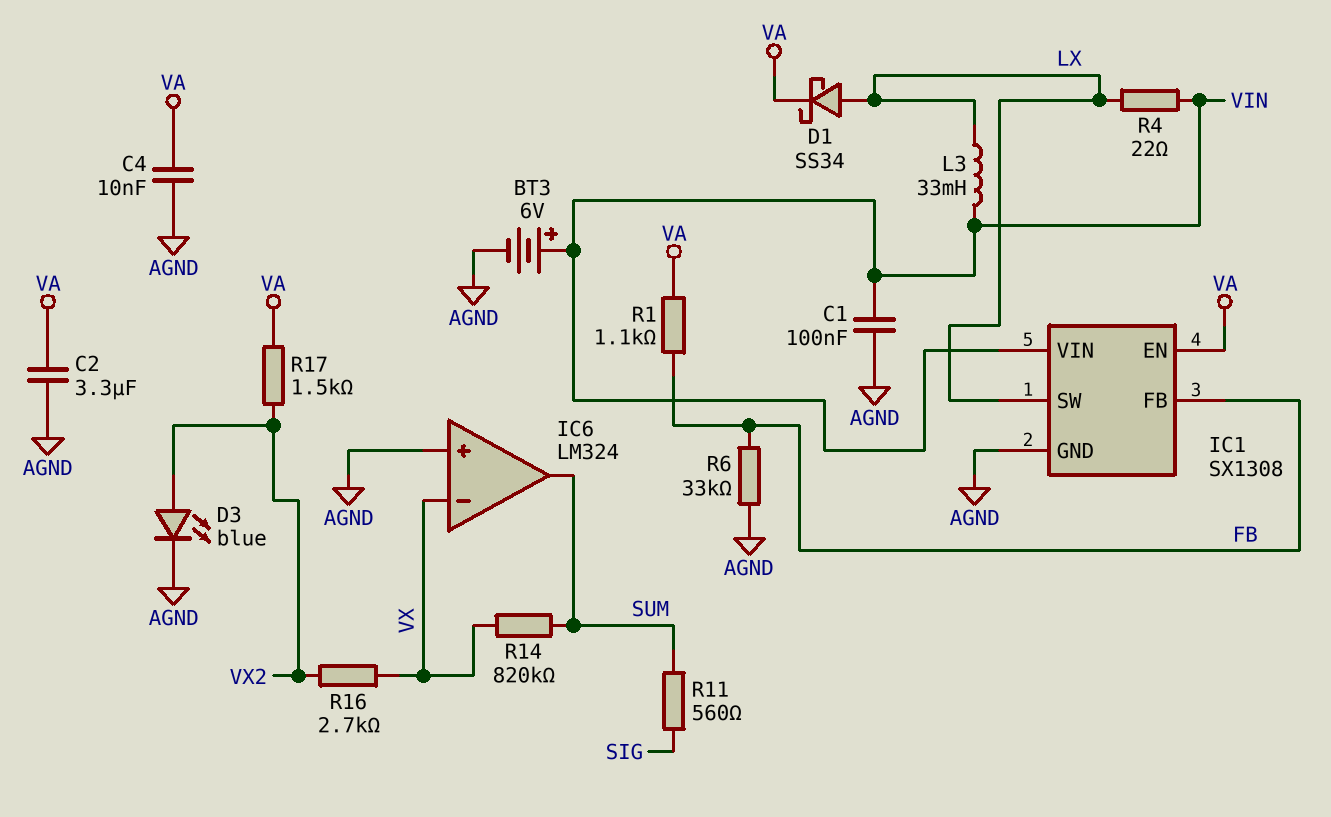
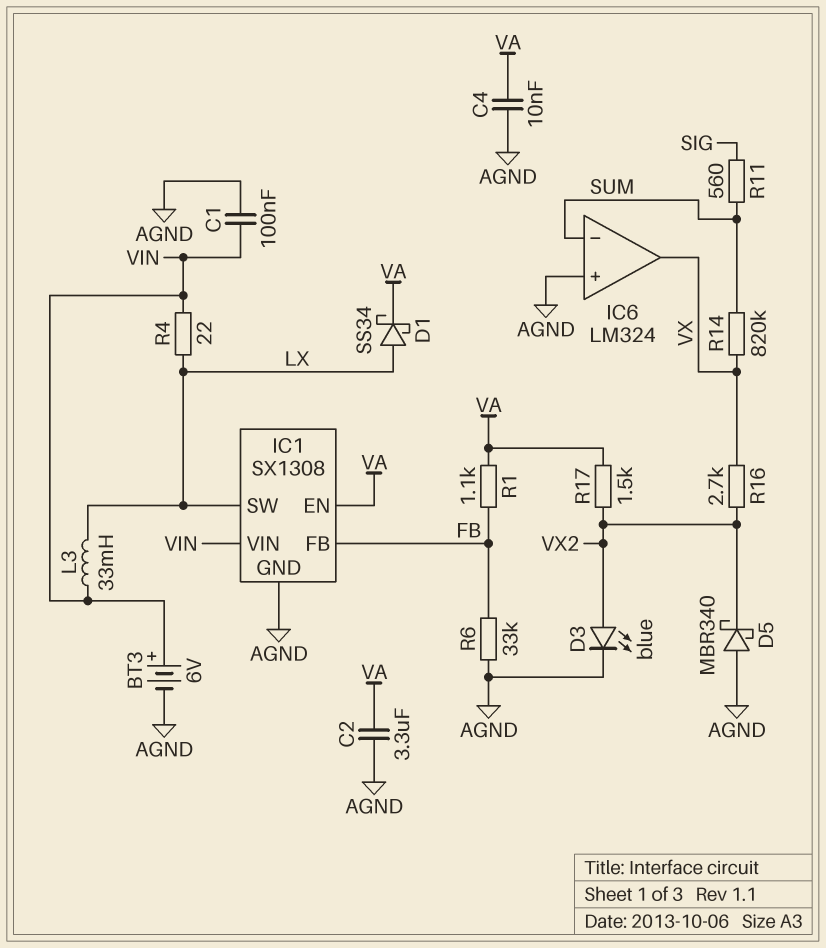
D5: none -> schottky MBR340 (A AGND, K VX2)
IC6 pin in-: VX -> SUM
IC6 pin out: SUM -> VX

